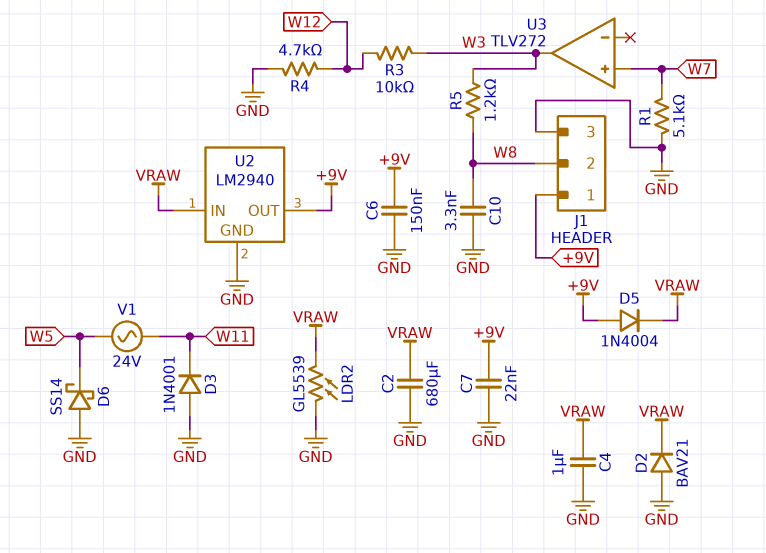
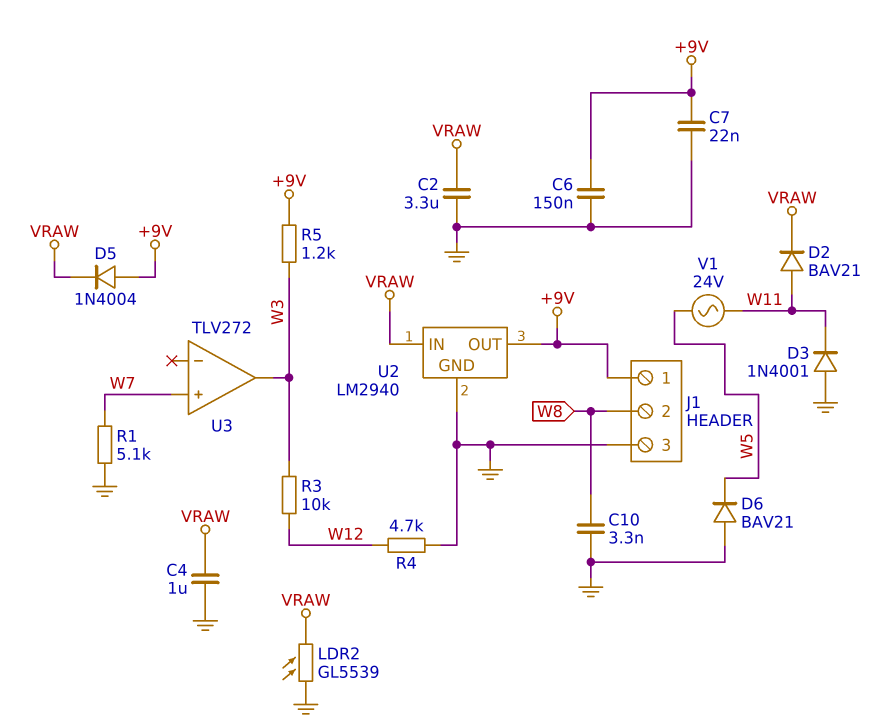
C2: 680uF (GND, VRAW) -> 3.3uF (GND, VRAW)
D2: diode BAV21 (A GND, K VRAW) -> diode BAV21 (A W11, K VRAW)
D6: schottky SS14 (A GND, K W5) -> diode BAV21 (A GND, K W5)
R5: 1.2k (W3, W8) -> 1.2k (+9V, W3)

